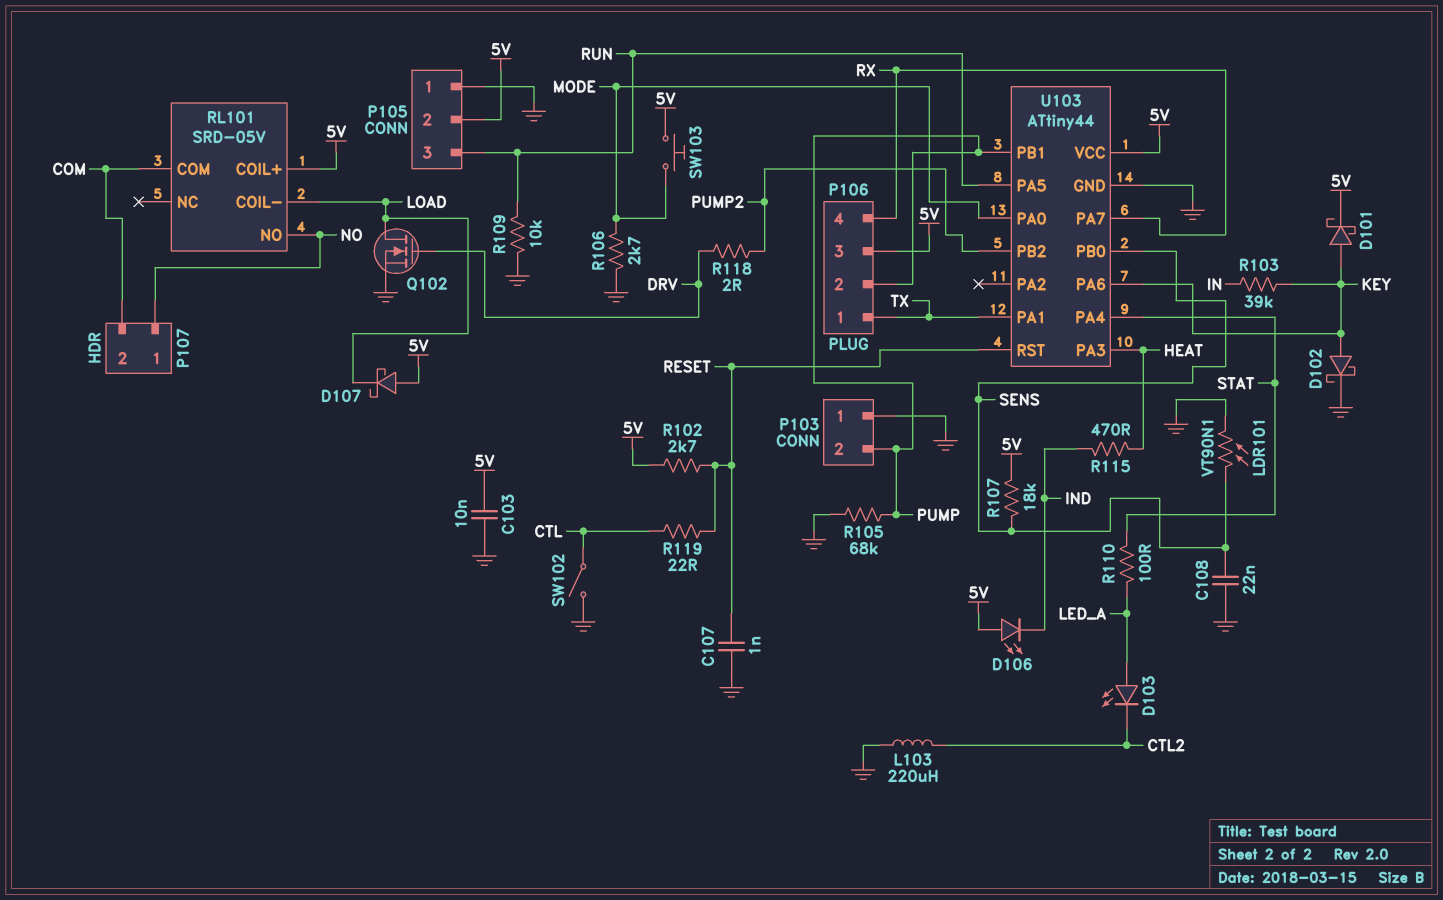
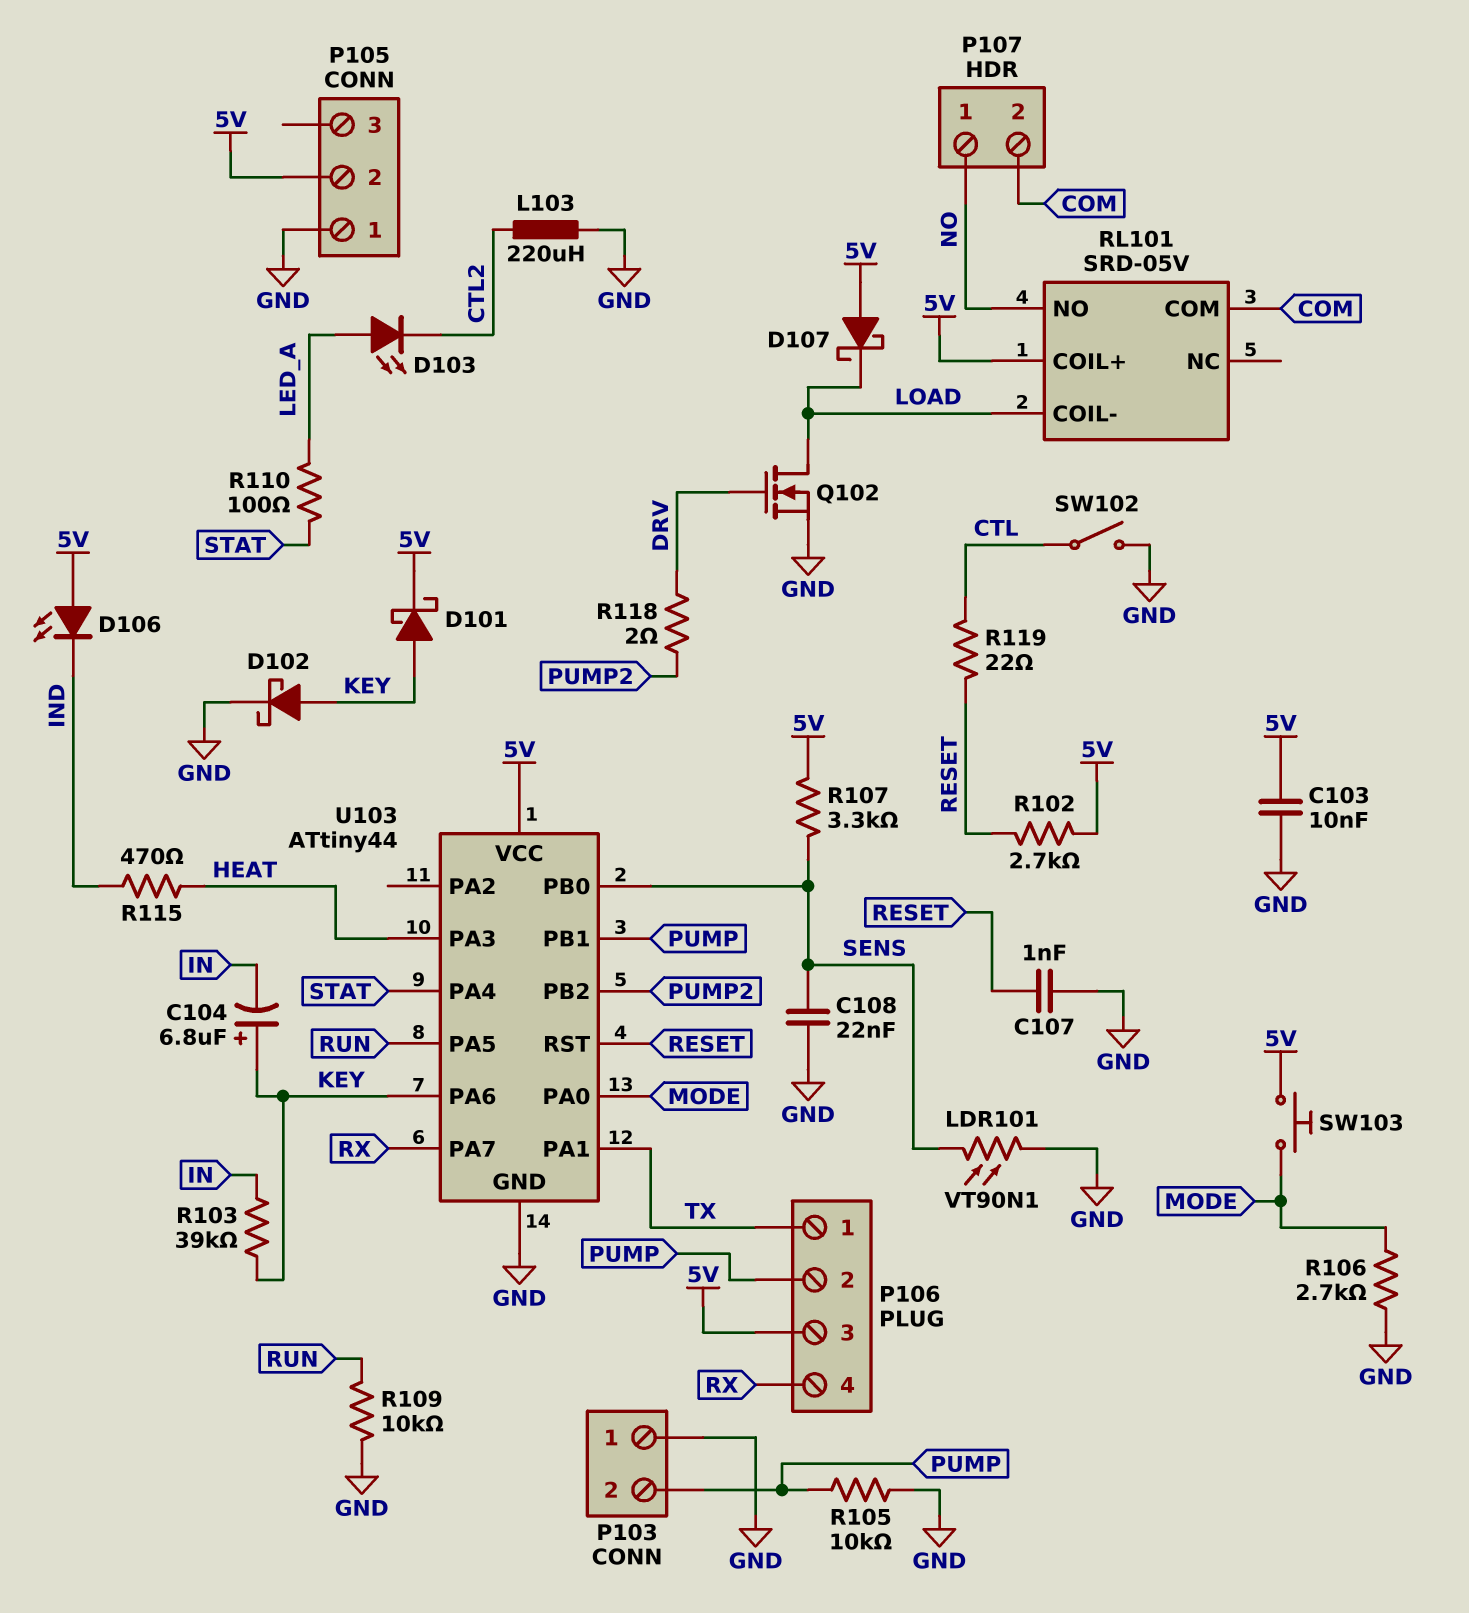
C104: none -> 6.8uF (plus KEY, minus IN)
P105 pin 3: RUN -> none
R105: 68k (GND, PUMP) -> 10k (GND, PUMP)
R107: 18k (5V, SENS) -> 3.3k (5V, SENS)

